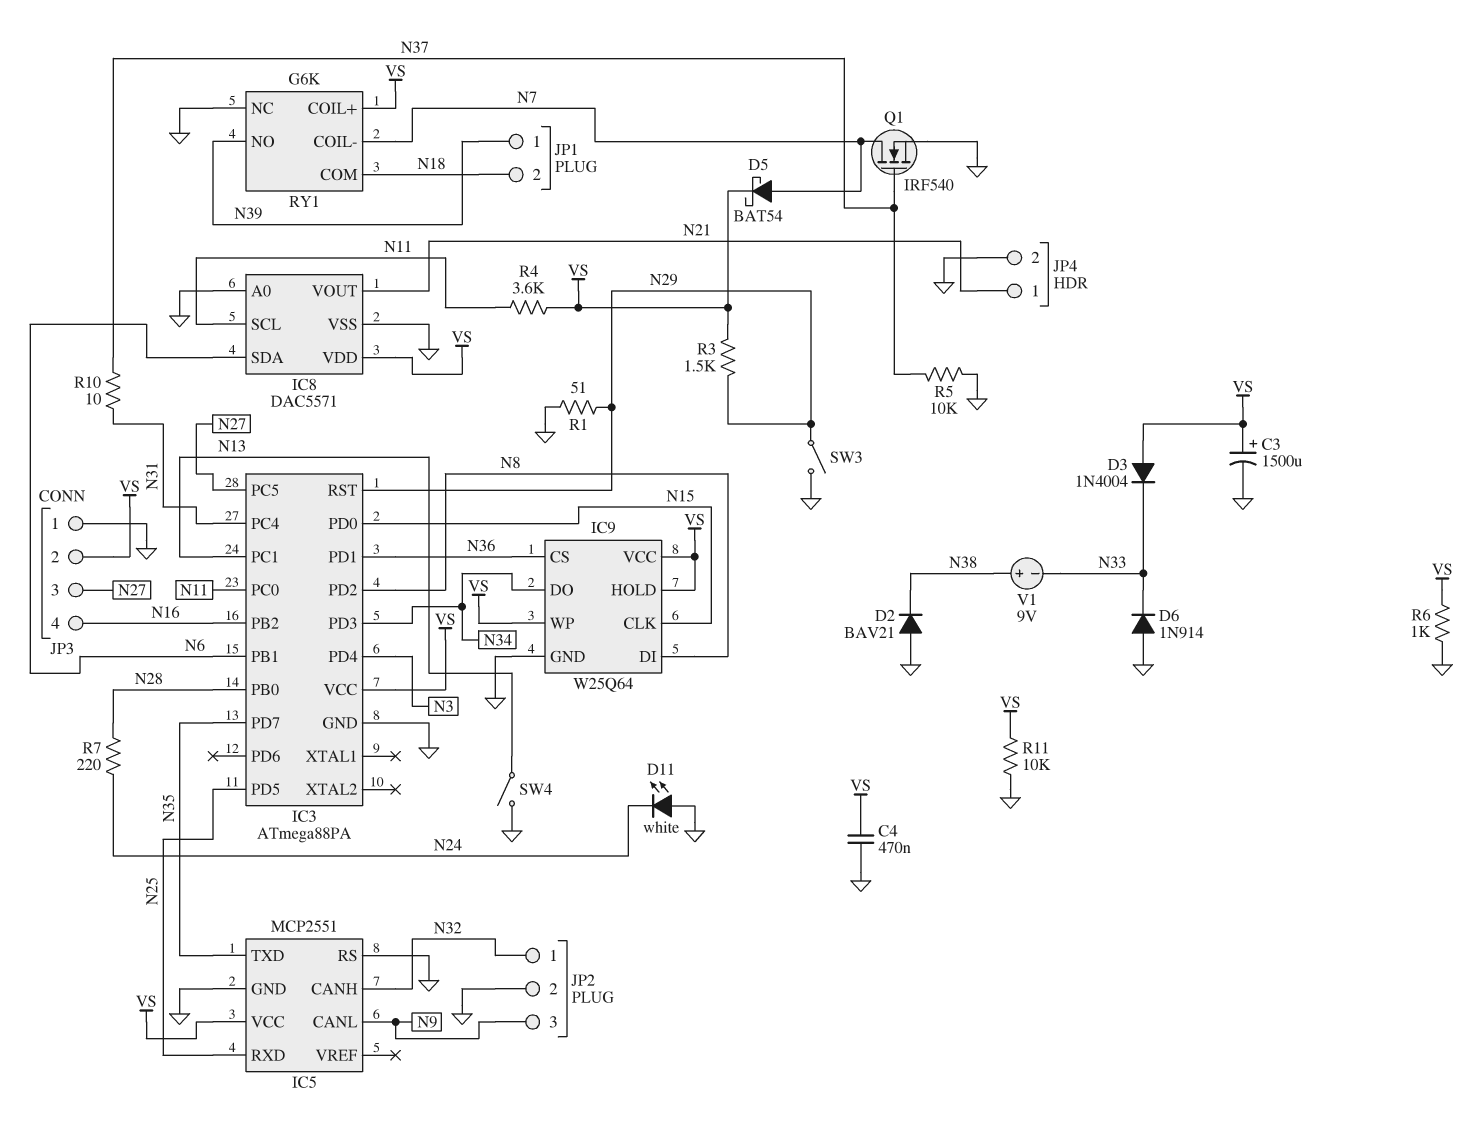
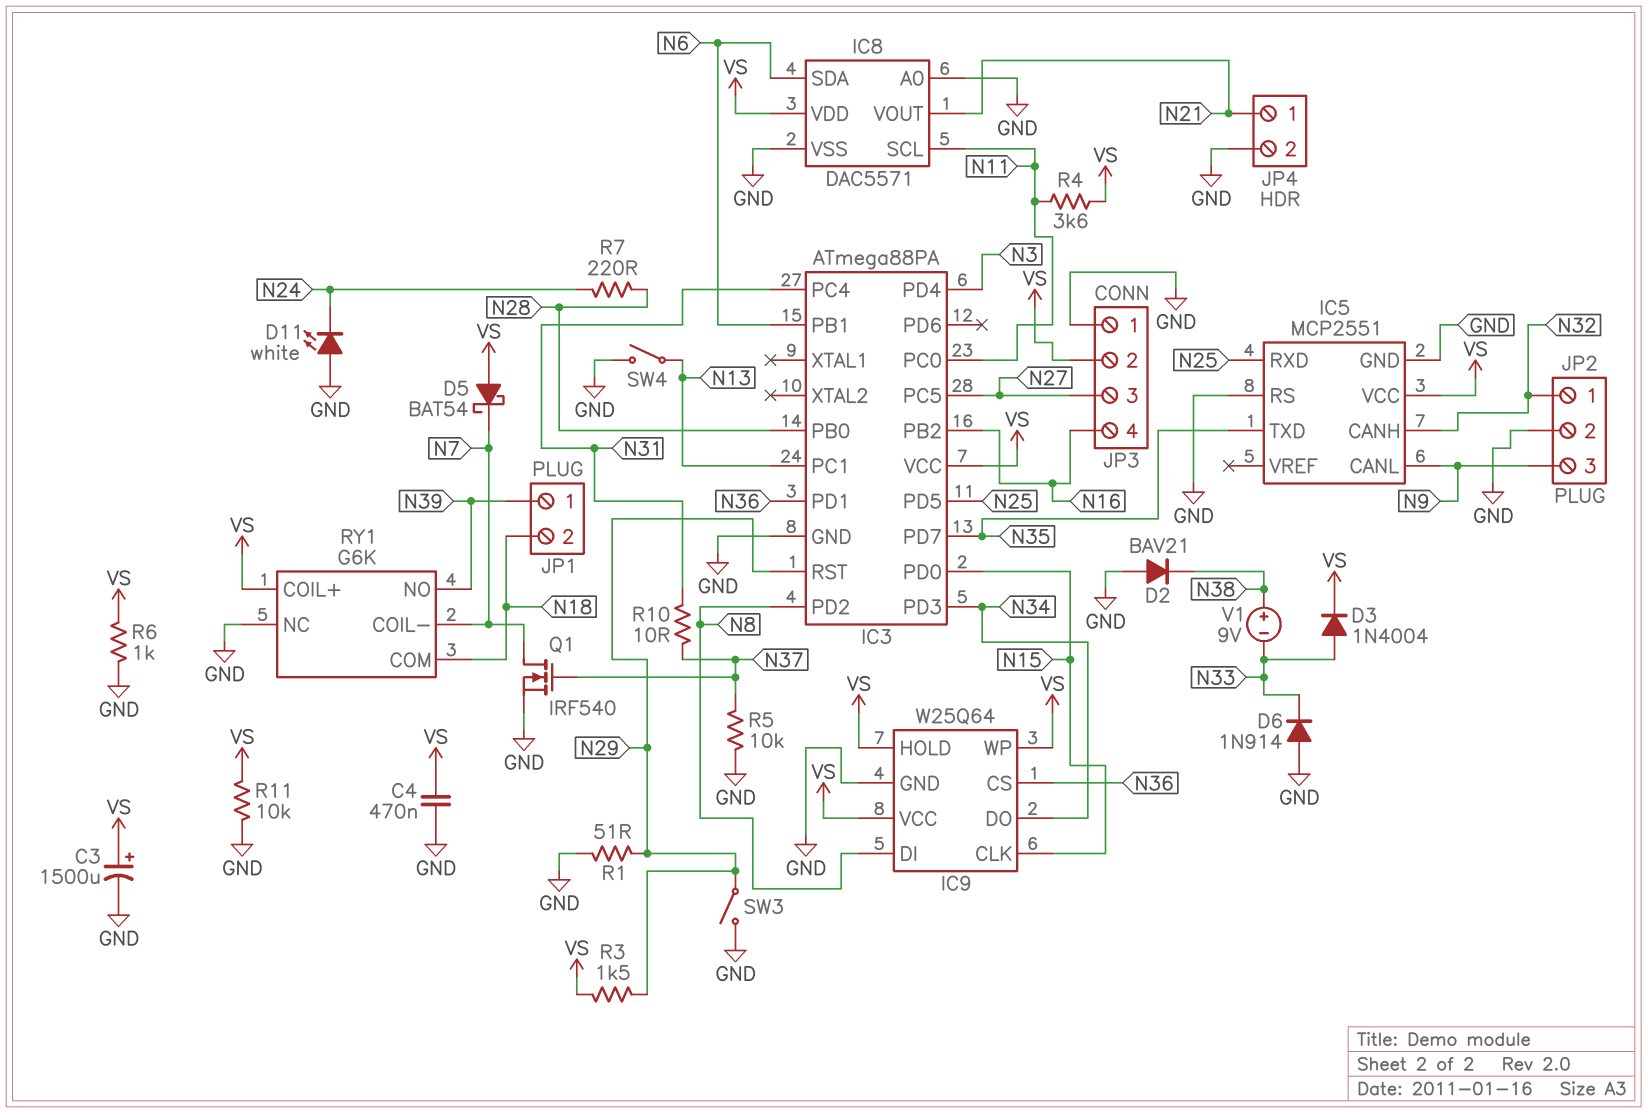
D3: diode 1N4004 (A VS, K N33) -> diode 1N4004 (A N33, K VS)
D5: schottky BAT54 (A N7, K VS) -> schottky BAT54 (A VS, K N7)

